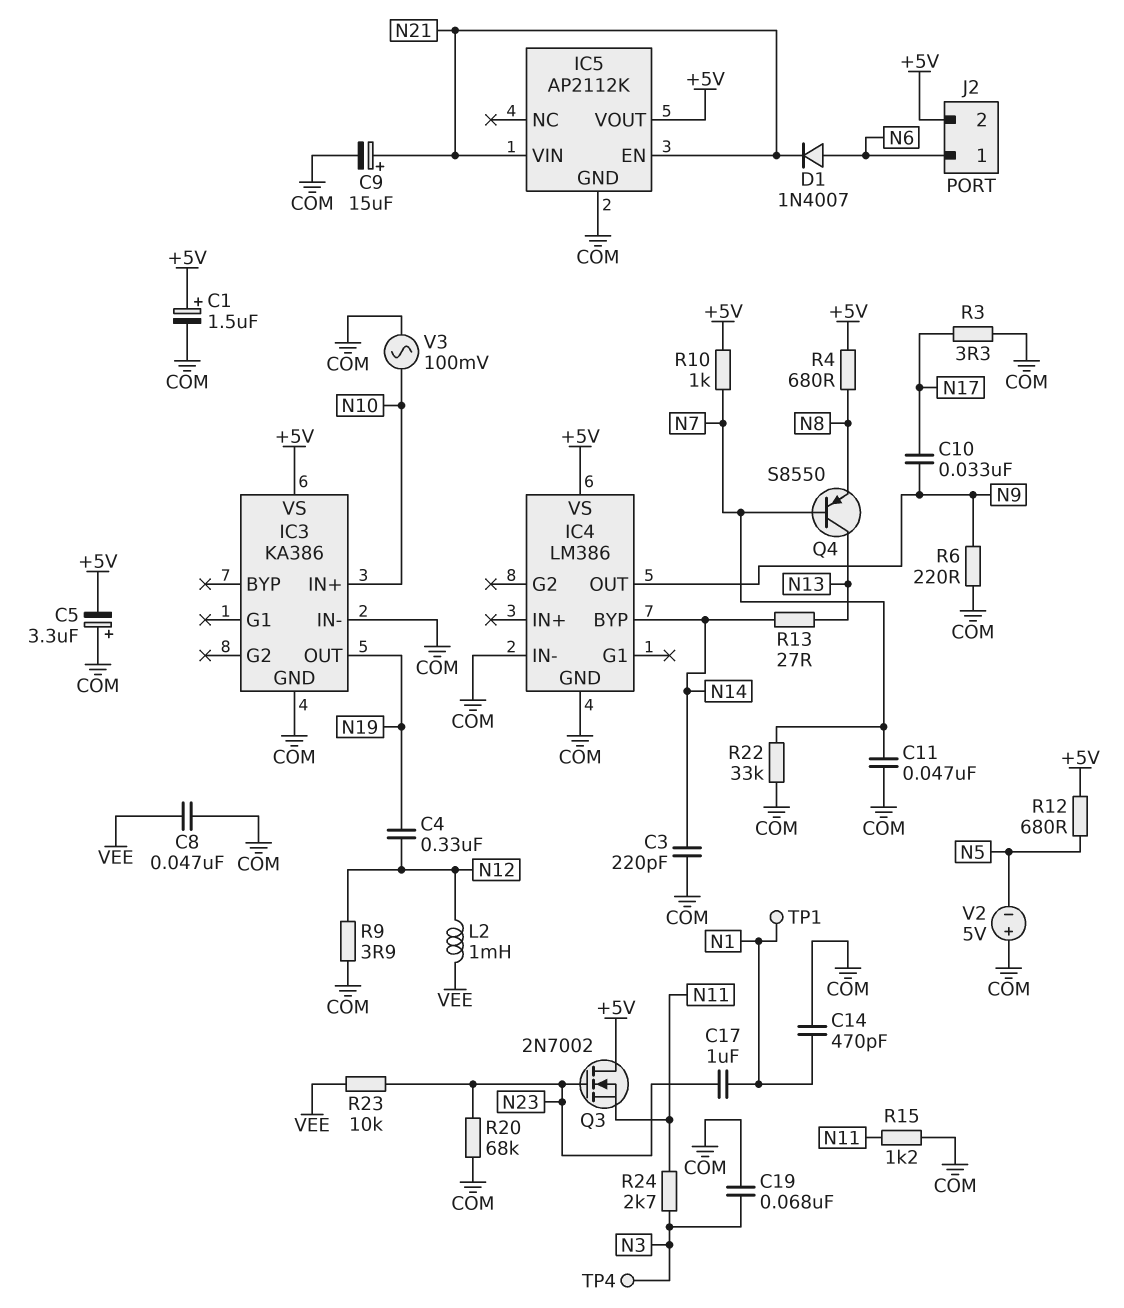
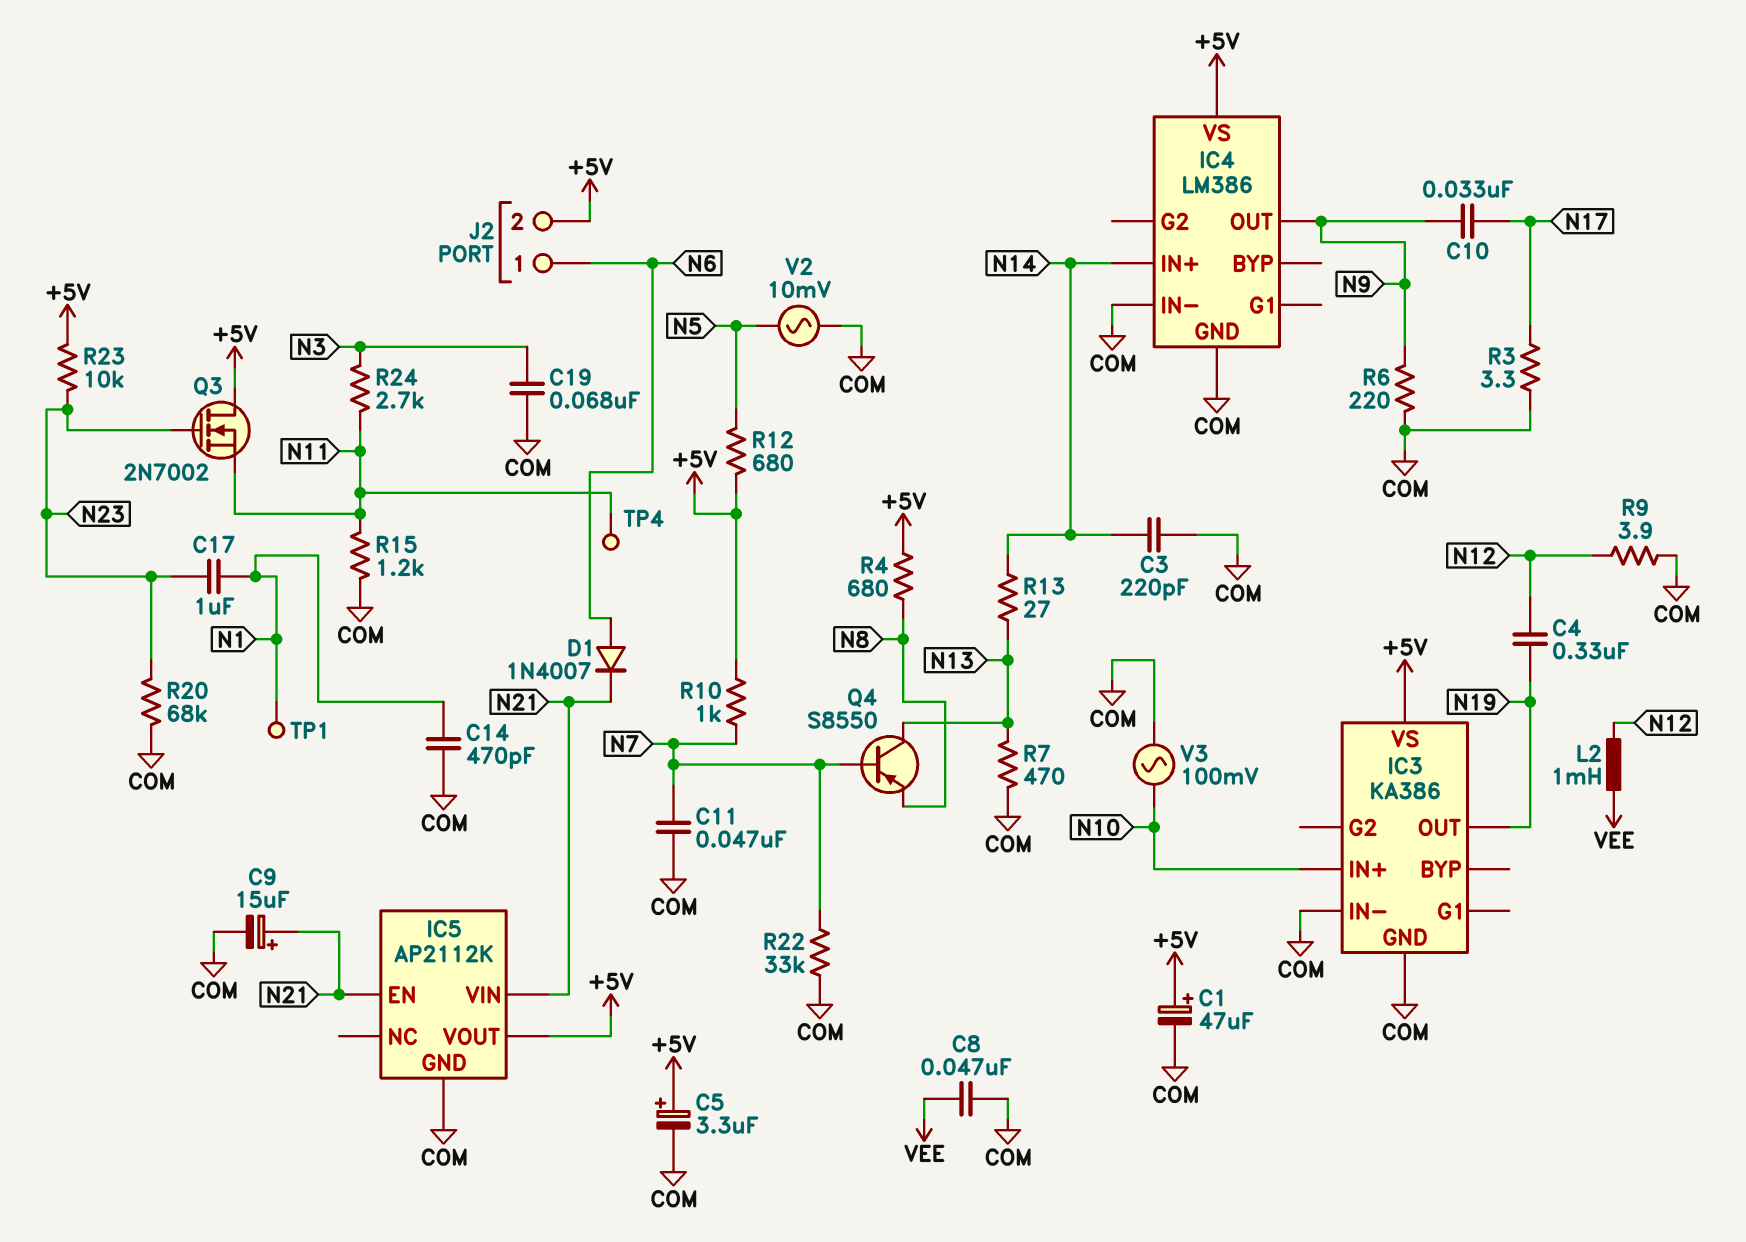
C1: 1.5uF (plus +5V, minus COM) -> 47uF (plus +5V, minus COM)
C5: 3.3uF (plus COM, minus +5V) -> 3.3uF (plus +5V, minus COM)
IC4 pin BYP: N14 -> none
IC4 pin IN+: none -> N14
R7: none -> 470 (COM, N13)
R23: 10k (N23, VEE) -> 10k (+5V, N23)
TP4: test point (N3) -> test point (N11)
V2: 5V (plus COM, minus N5) -> AC 10mV (COM, N5)

